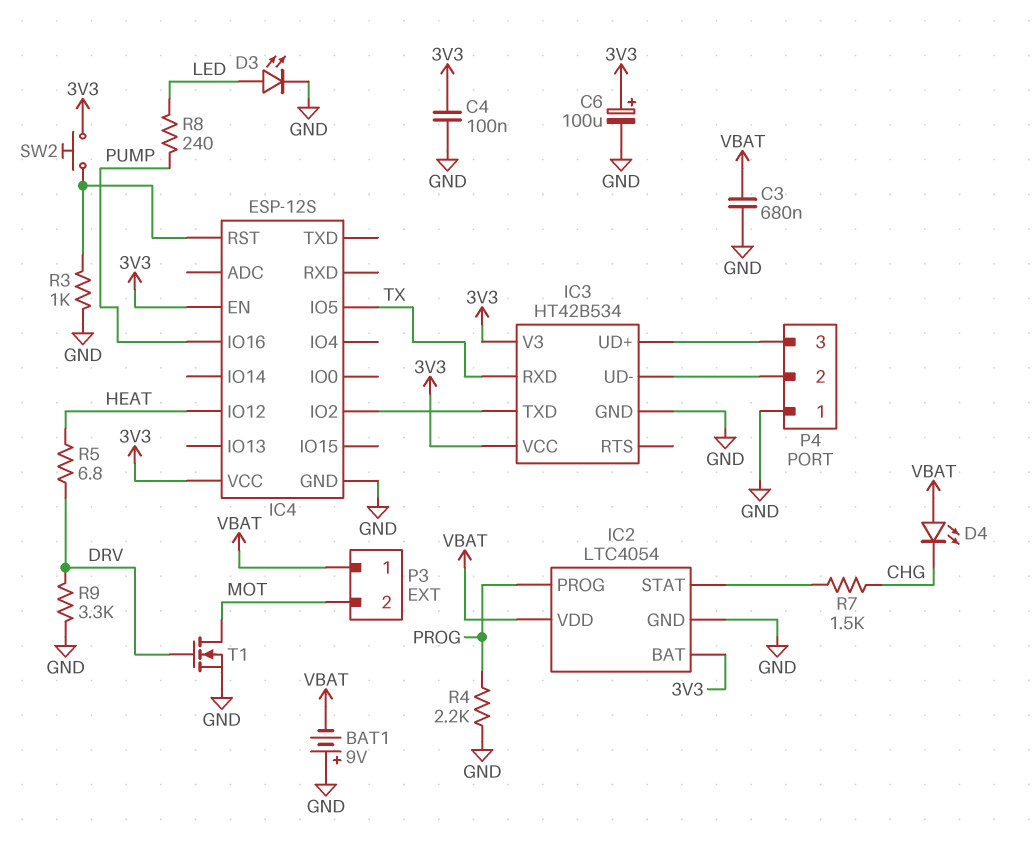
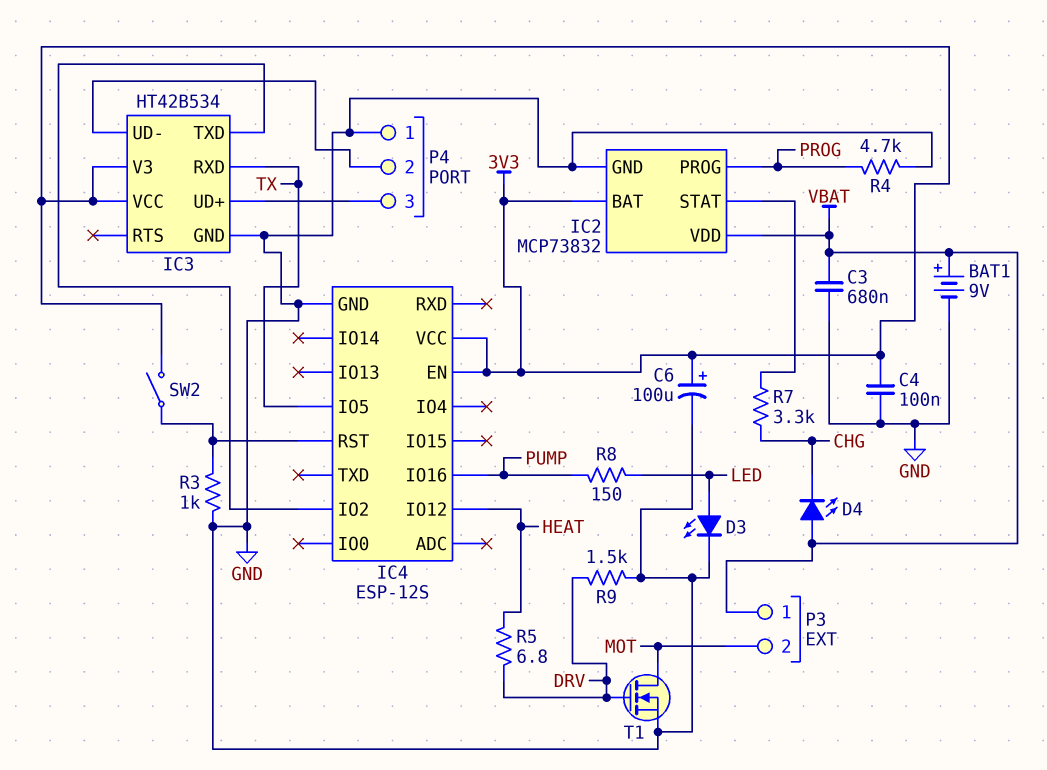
BAT1: 9V (plus GND, minus VBAT) -> 9V (plus VBAT, minus GND)
IC2: LTC4054 -> MCP73832
R4: 2.2k (GND, PROG) -> 4.7k (GND, PROG)
R7: 1.5k (CHG, IC2/STAT) -> 3.3k (CHG, IC2/STAT)
R8: 240 (LED, PUMP) -> 150 (LED, PUMP)
R9: 3.3k (DRV, GND) -> 1.5k (DRV, GND)
SW2: button (3V3, IC4/RST) -> switch (3V3, IC4/RST)

